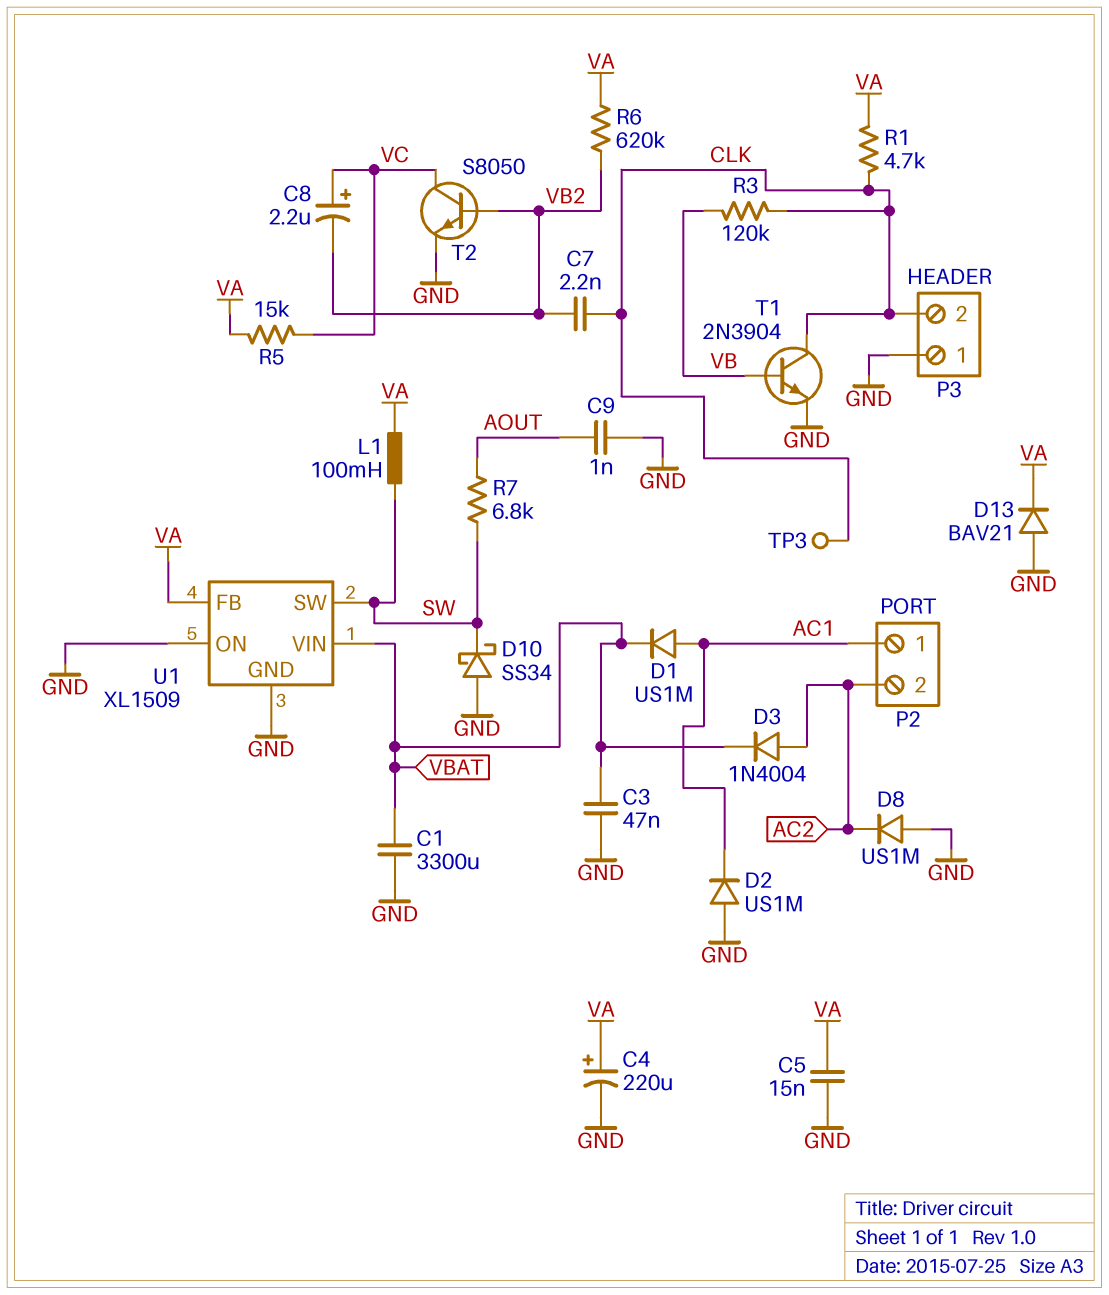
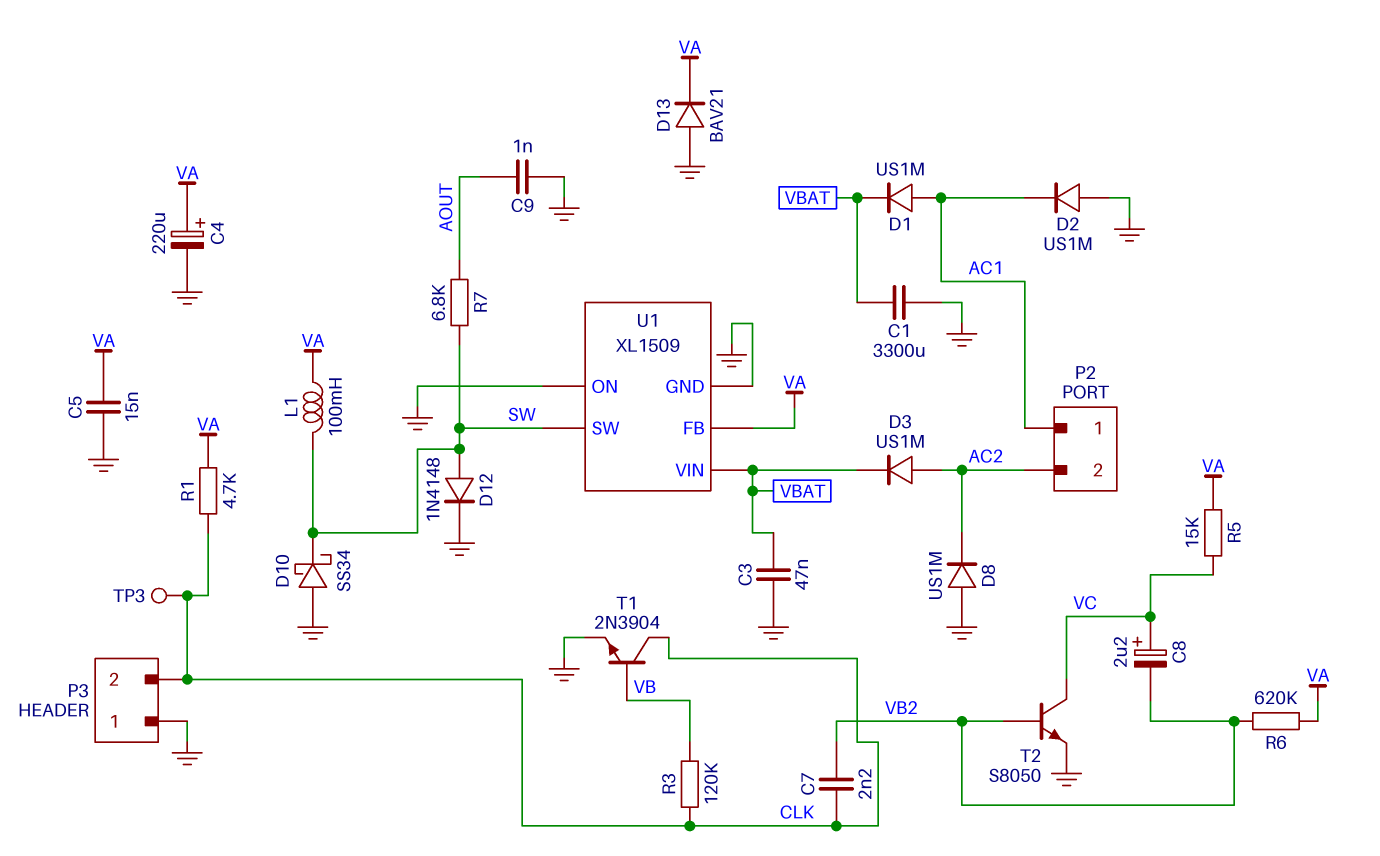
D3: diode 1N4004 (A AC2, K VBAT) -> diode US1M (A AC2, K VBAT)
D12: none -> diode 1N4148 (A SW, K GND)

